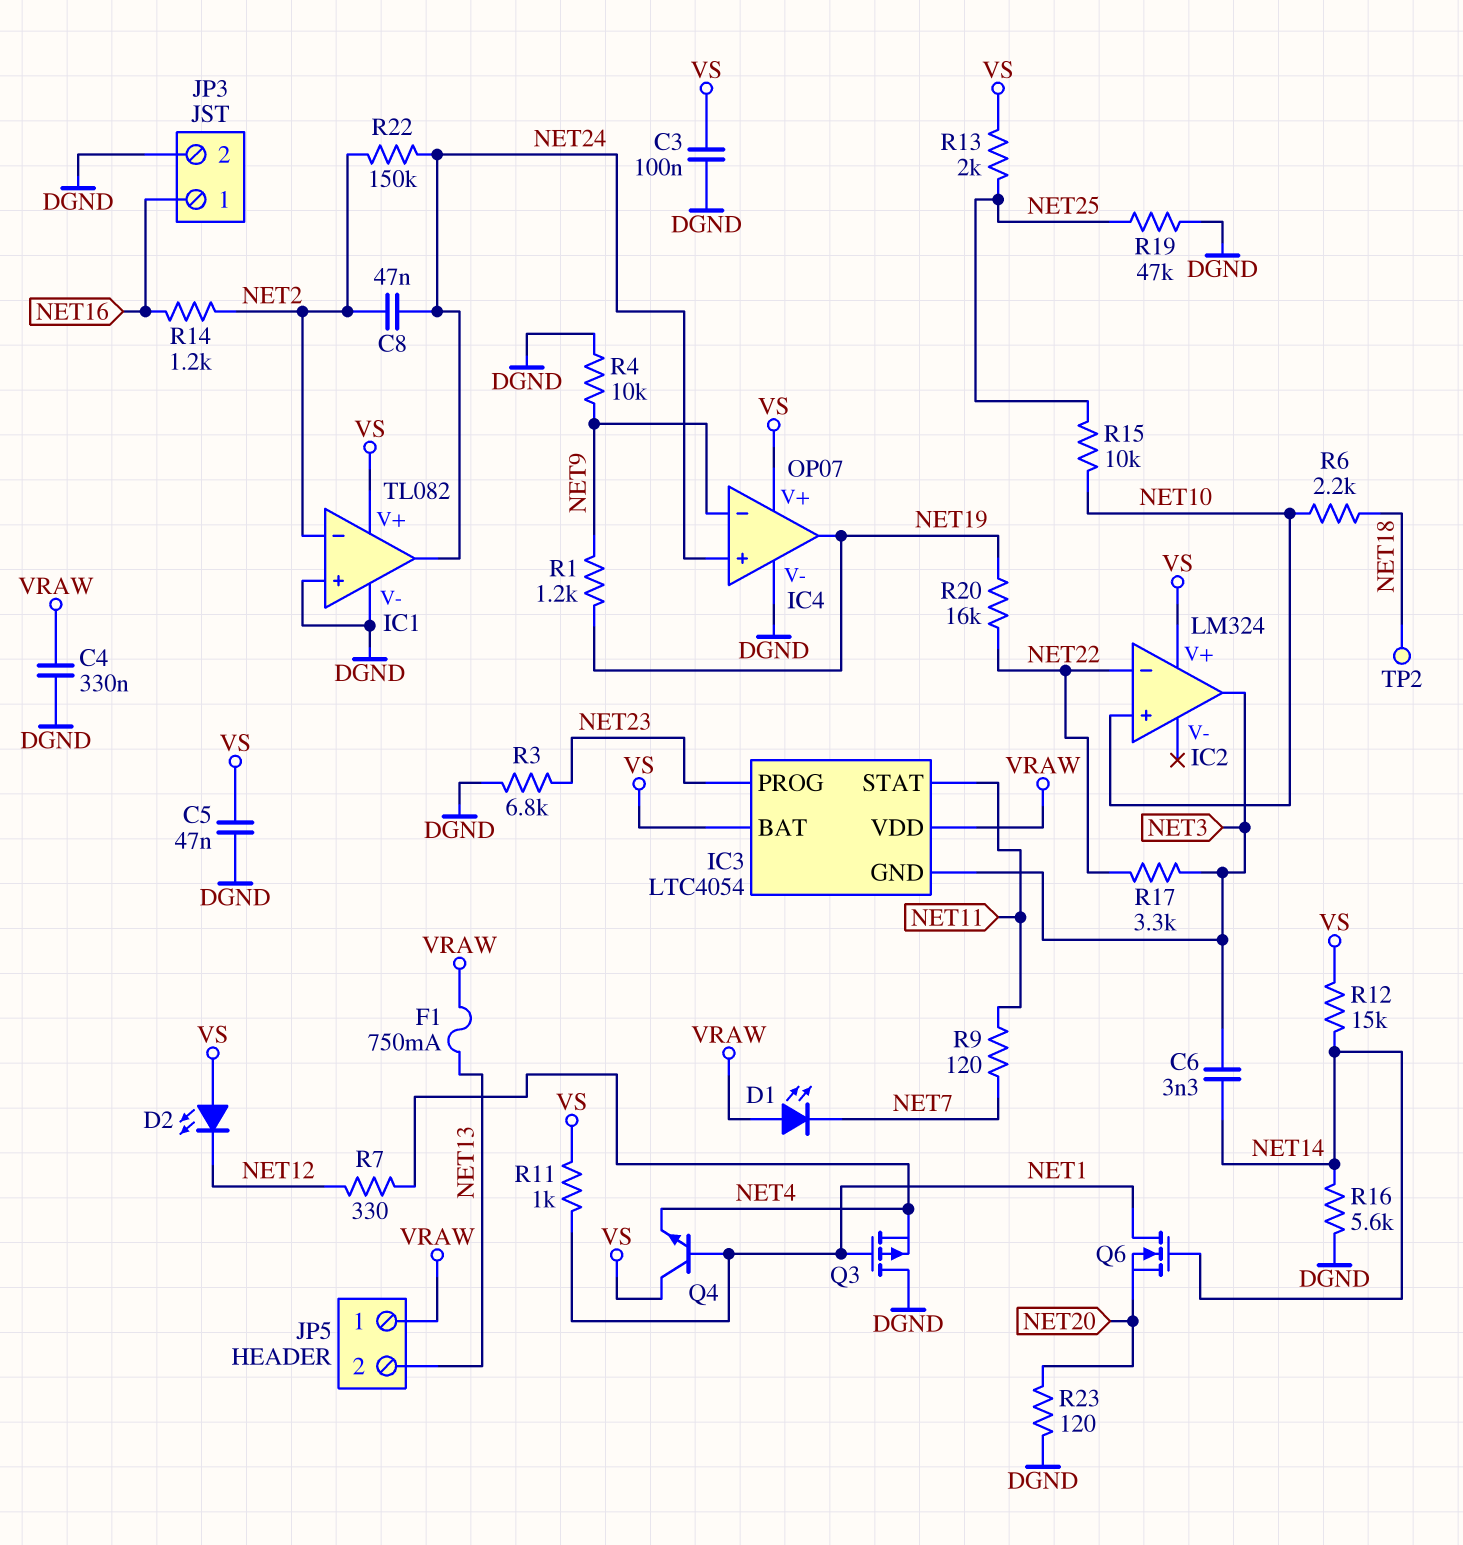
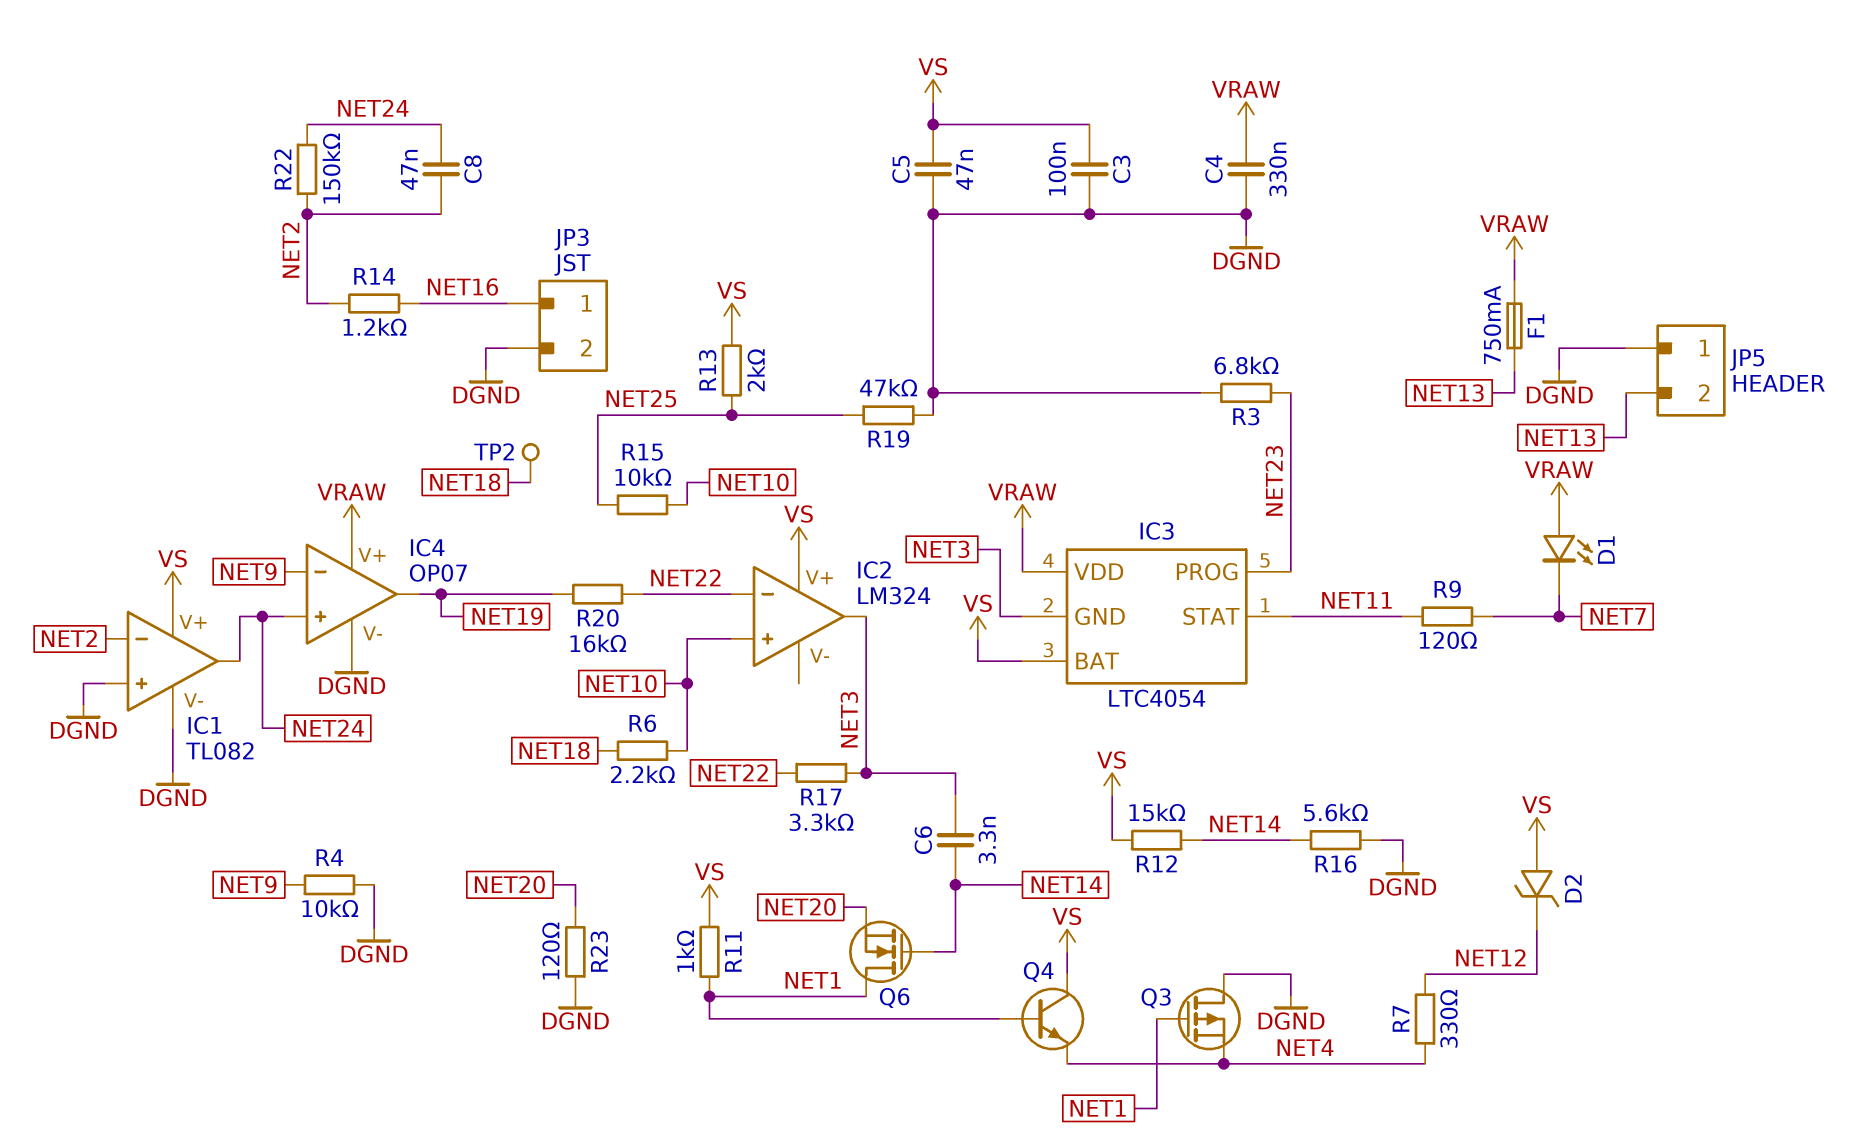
D2: LED (A VS, K NET12) -> zener (A VS, K NET12)
IC4 pin V+: VS -> VRAW
JP5 pin 1: VRAW -> DGND
R1: 1.2k (NET9, NET19) -> none

